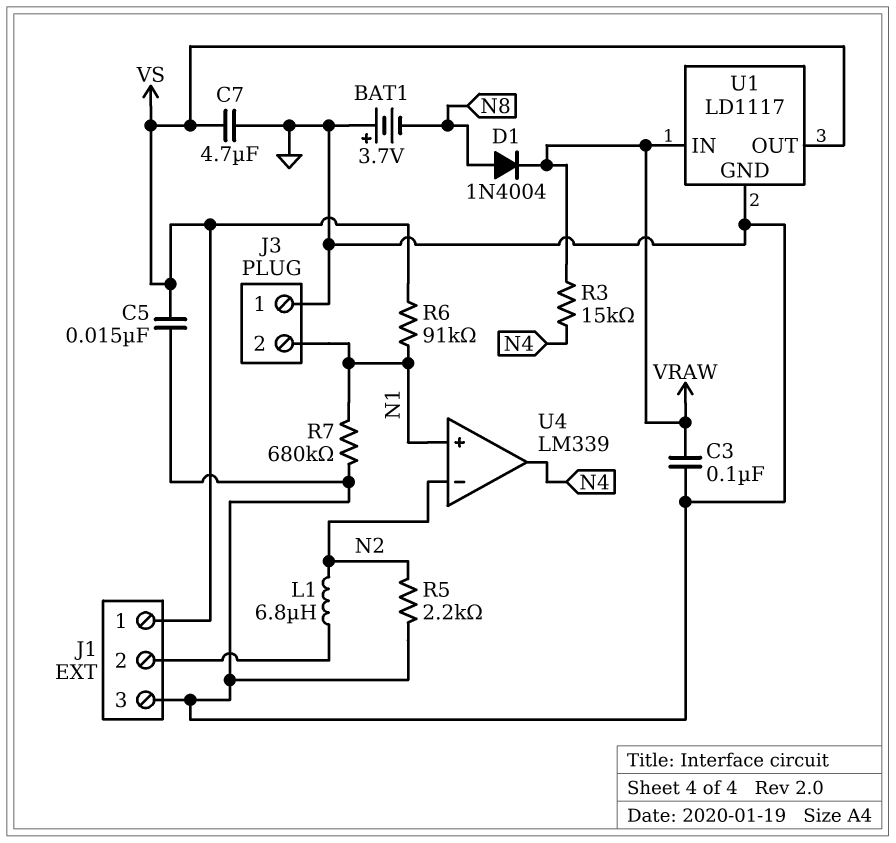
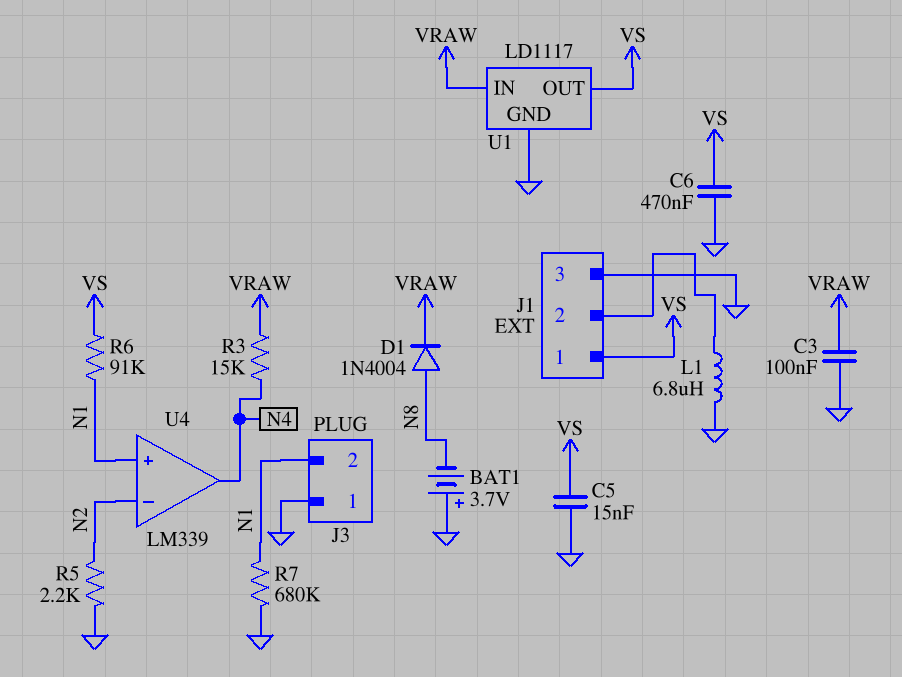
C6: none -> 470nF (GND, VS)
C7: 4.7uF (GND, VS) -> none
L1: 6.8uH (J1/2, N2) -> 6.8uH (GND, J1/2)

